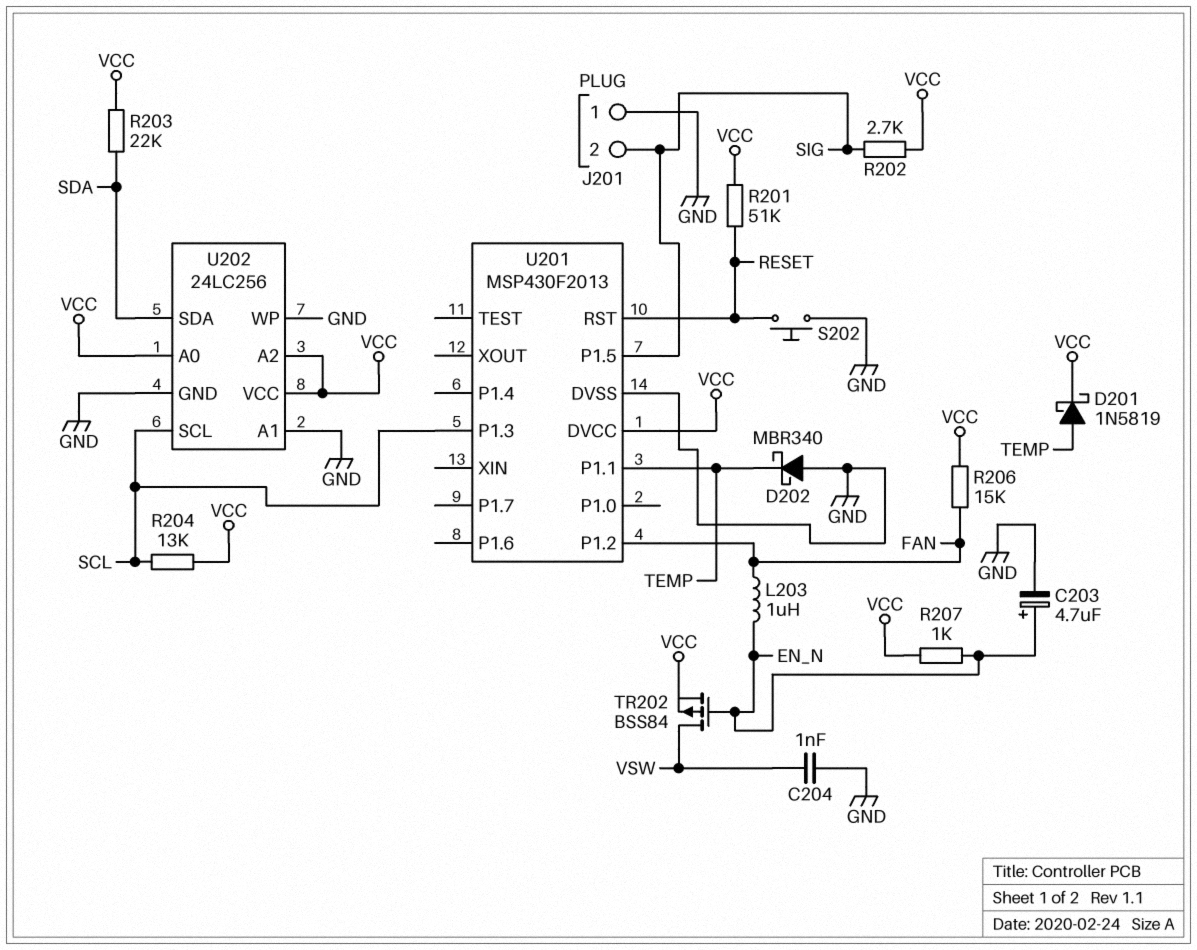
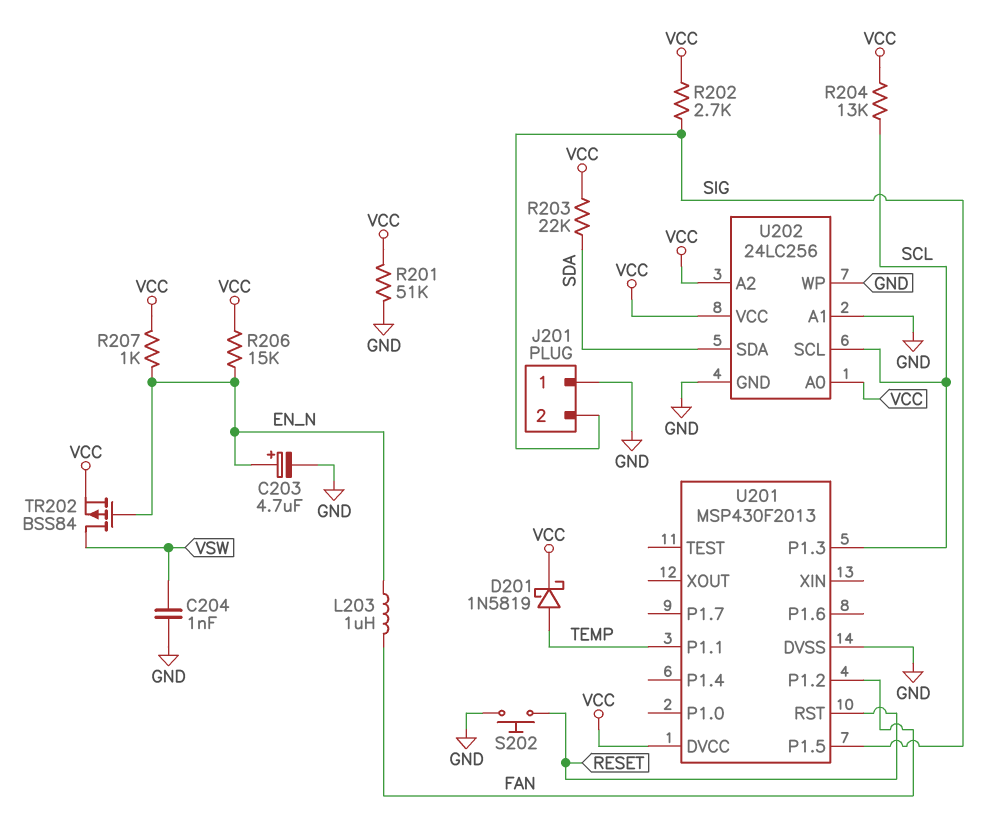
D202: schottky MBR340 (A GND, K TEMP) -> none
R201: 51k (RESET, VCC) -> 51k (GND, VCC)
R206: 15k (FAN, VCC) -> 15k (EN_N, VCC)

